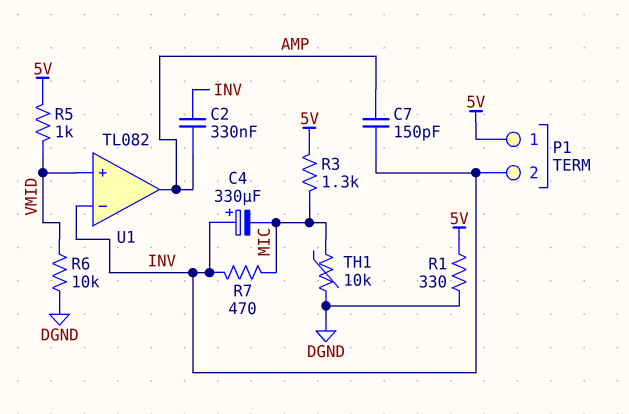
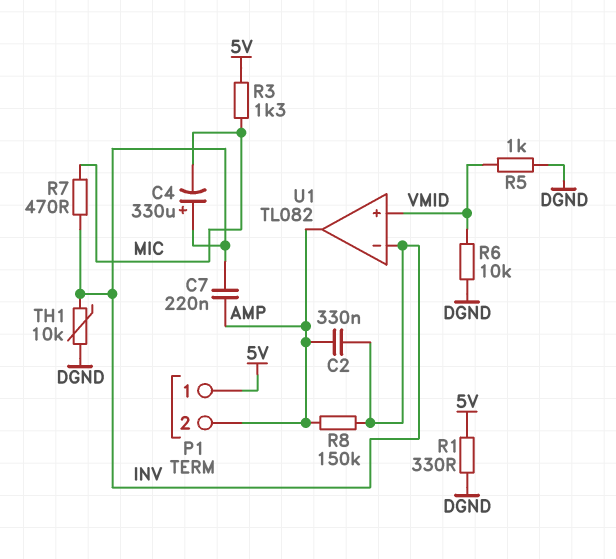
C7: 150pF (AMP, INV) -> 220nF (AMP, INV)
P1 pin 2: INV -> AMP
R5: 1k (5V, VMID) -> 1k (DGND, VMID)
R8: none -> 150k (AMP, INV)
TH1: 10k (DGND, MIC) -> 10k (DGND, INV)

